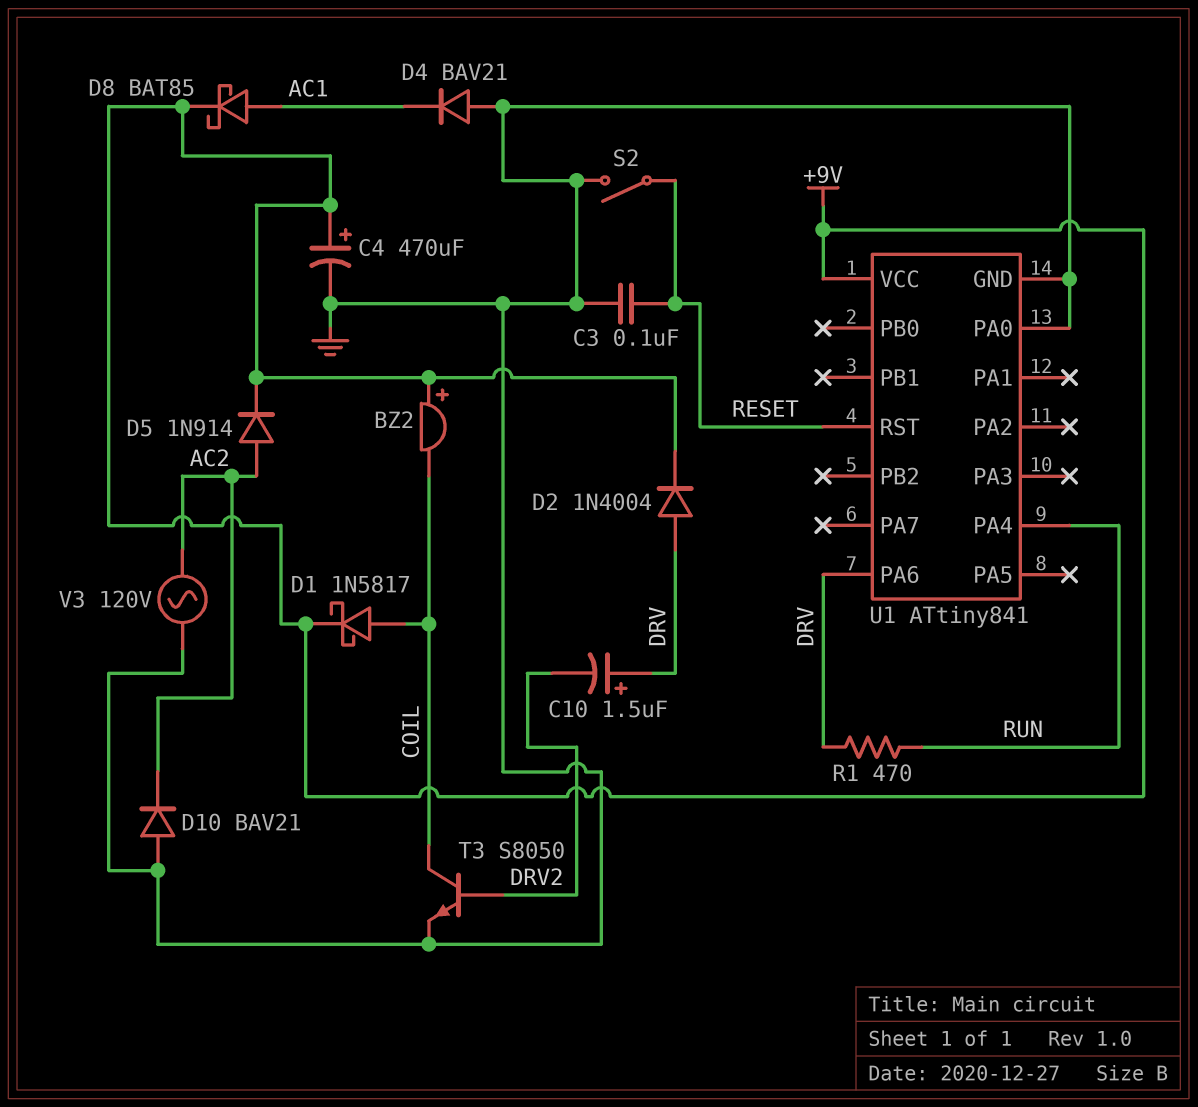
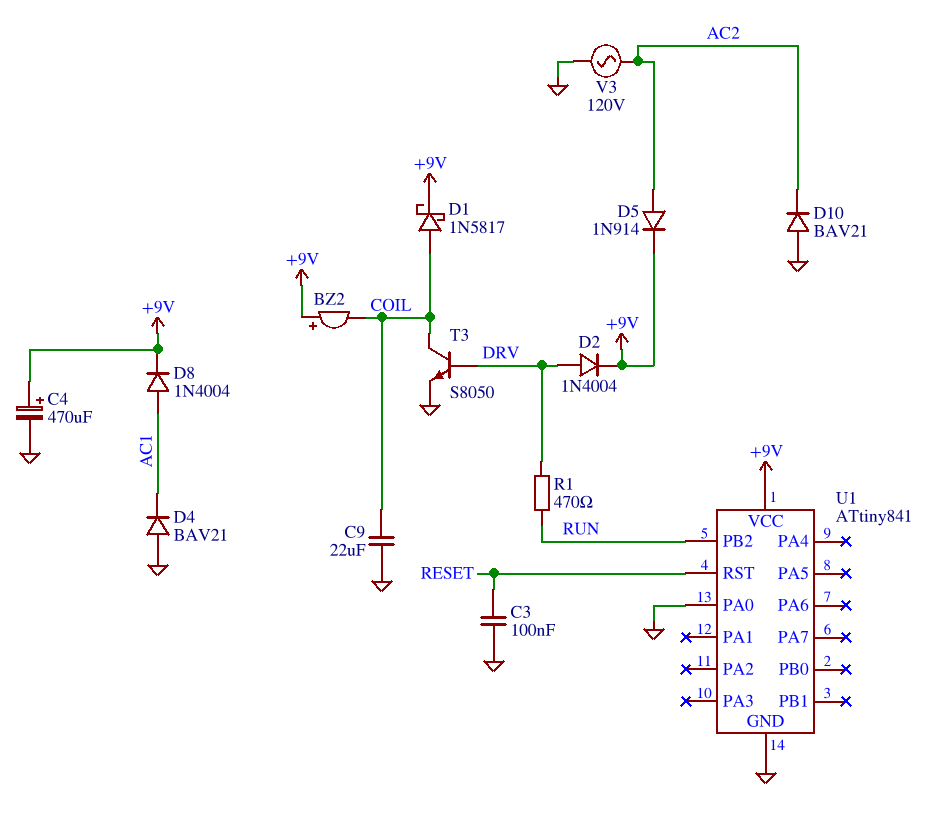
C9: none -> 22uF (COIL, GND)
C10: 1.5uF (plus DRV, minus DRV2) -> none
D8: schottky BAT85 (A AC1, K +9V) -> diode 1N4004 (A AC1, K +9V)
S2: switch (GND, RESET) -> none
T3: NPN S8050 (B DRV2, C COIL, E GND) -> NPN S8050 (B DRV, C COIL, E GND)
U1 pin PA4: RUN -> none
U1 pin PA6: DRV -> none
U1 pin PB2: none -> RUN

